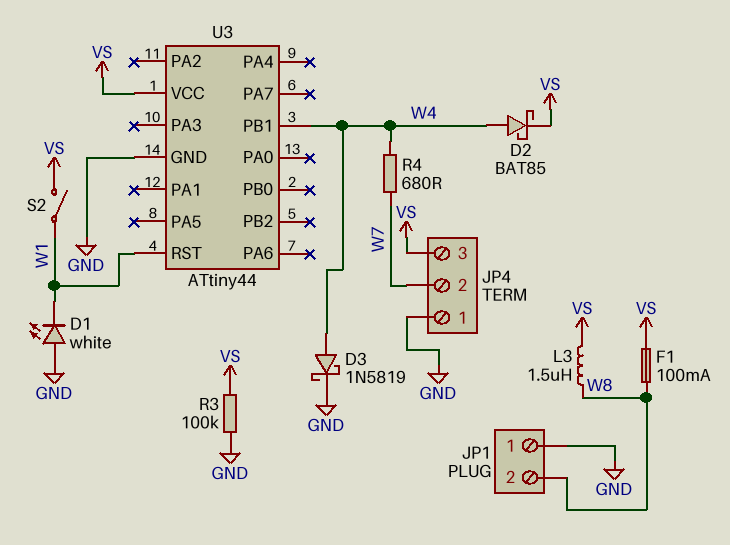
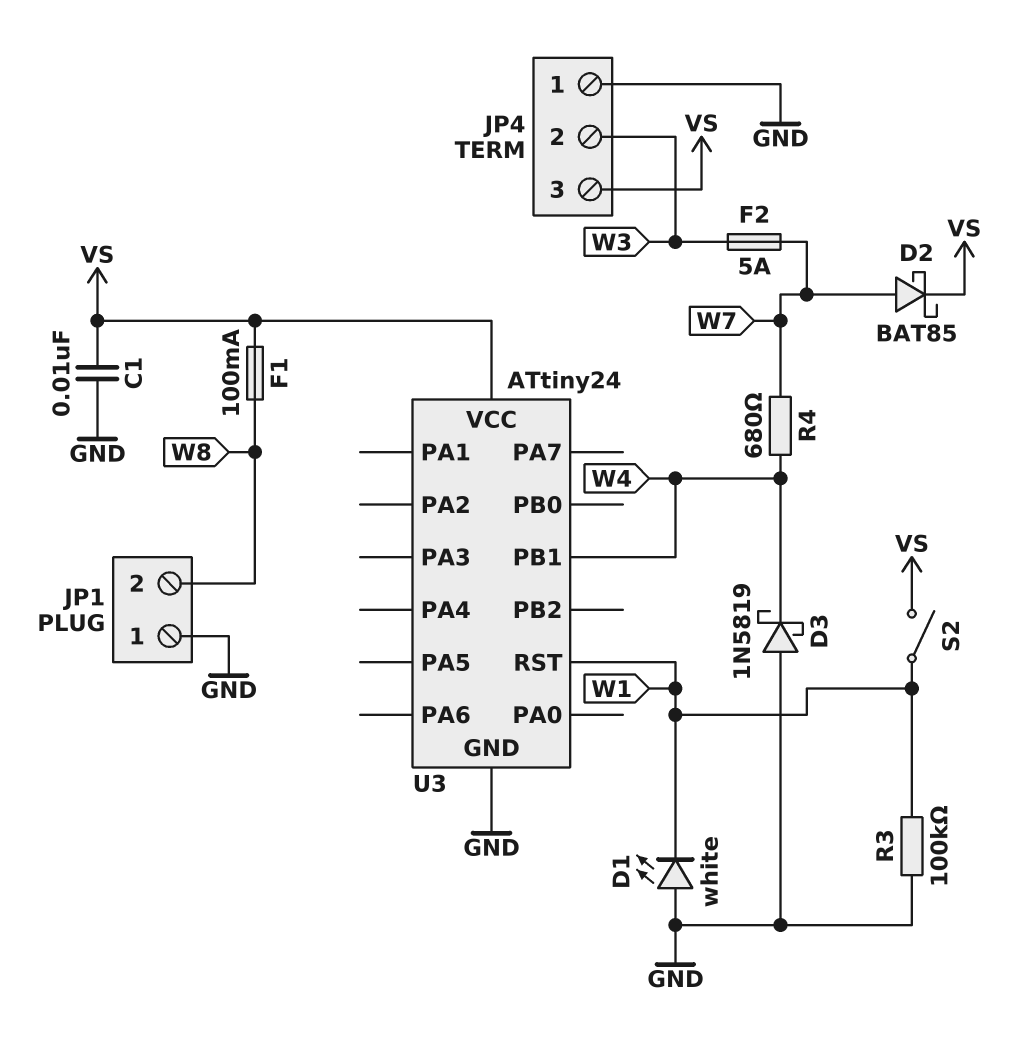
C1: none -> 10nF (GND, VS)
D2: schottky BAT85 (A W4, K VS) -> schottky BAT85 (A W7, K VS)
D3: schottky 1N5819 (A W4, K GND) -> schottky 1N5819 (A GND, K W4)
F2: none -> 5A (W3, W7)
JP4 pin 2: W7 -> W3
L3: 1.5uH (VS, W8) -> none
R3: 100k (GND, VS) -> 100k (GND, W1)
U3: ATtiny44 -> ATtiny24

